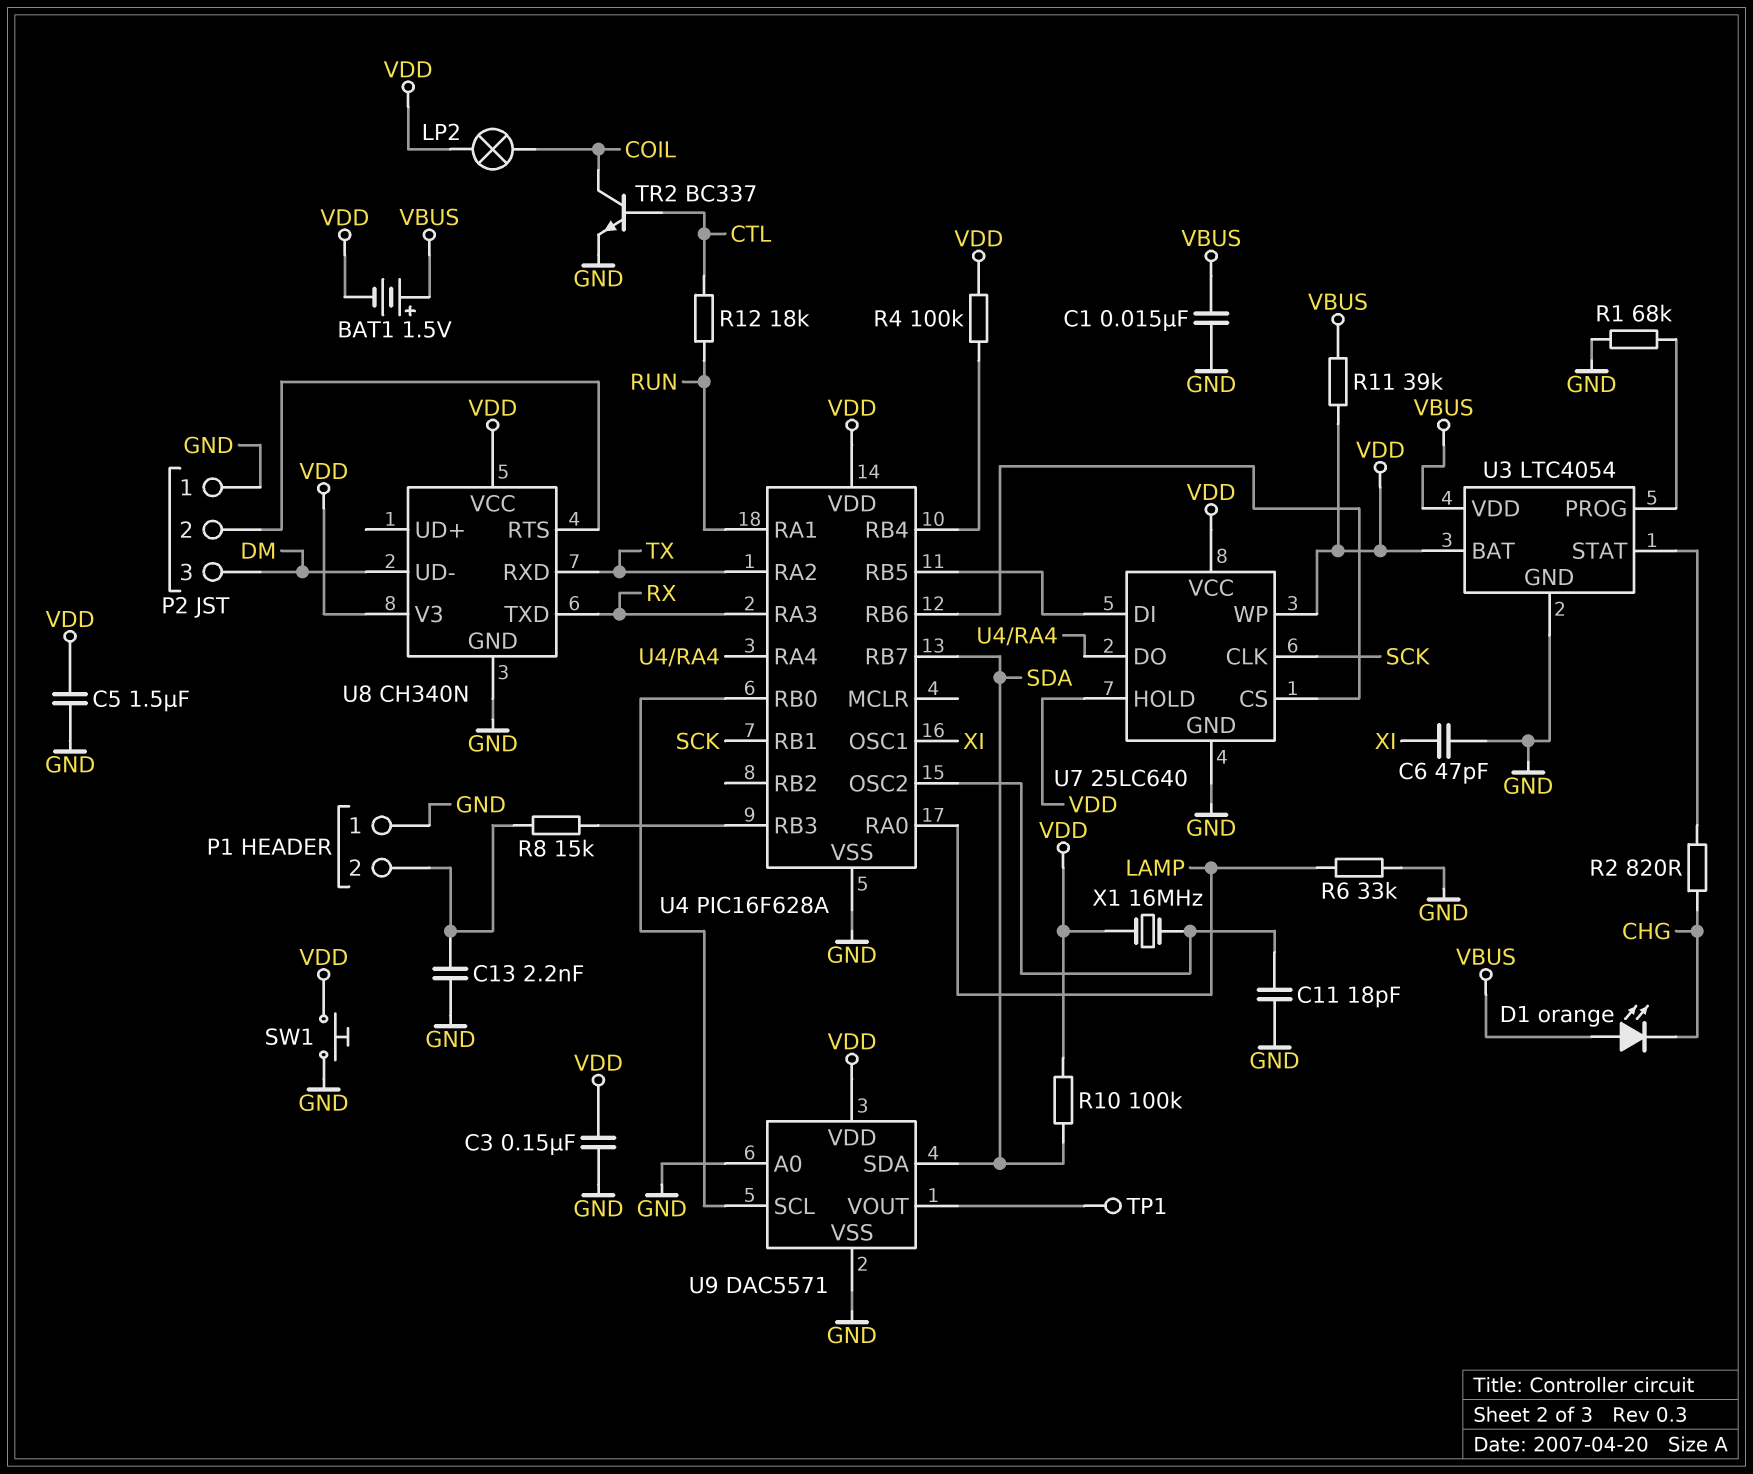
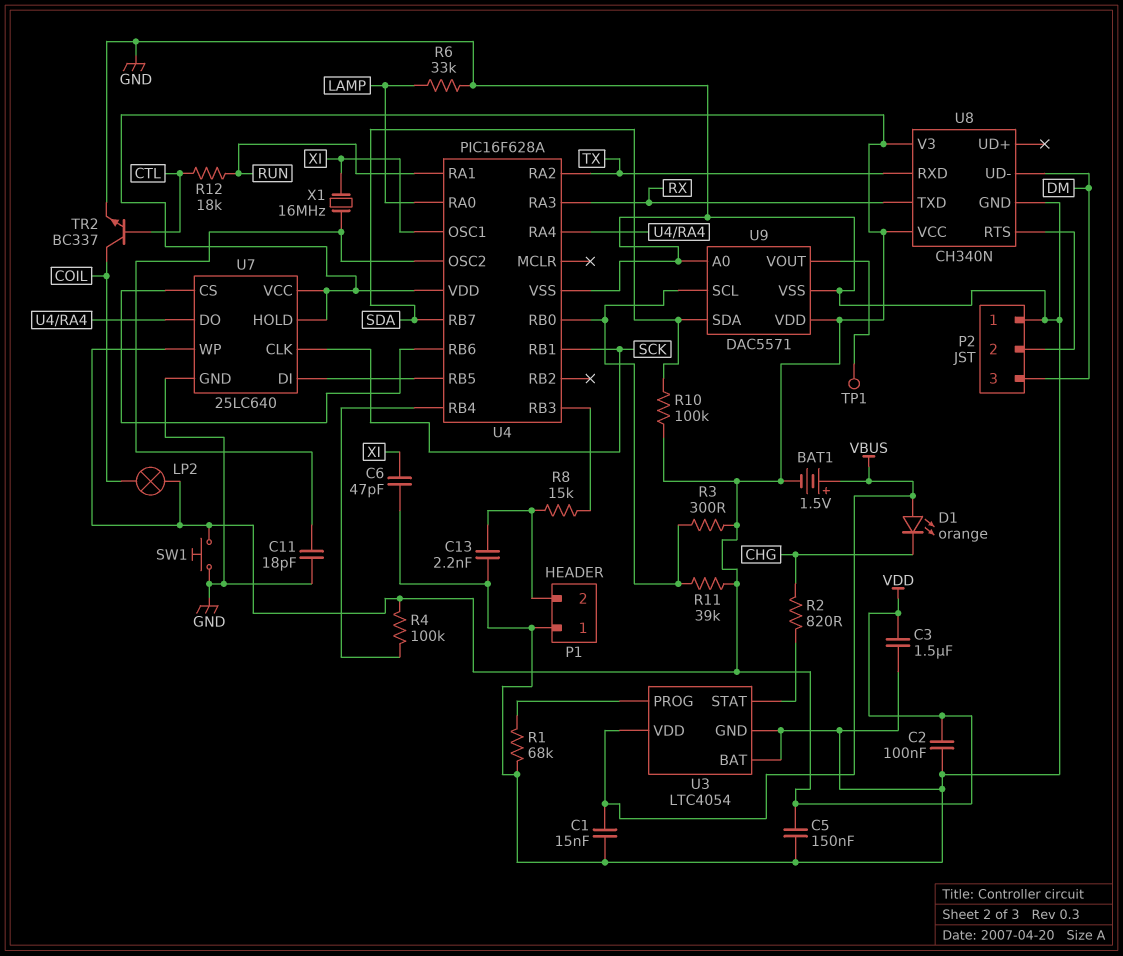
C2: none -> 100nF (GND, VDD)
C3: 150nF (GND, VDD) -> 1.5uF (GND, VDD)
C5: 1.5uF (GND, VDD) -> 150nF (GND, VDD)
R3: none -> 300 (U4/RB0, VDD)
R11: 39k (VBUS, VDD) -> 39k (U4/RB0, VDD)
U3 pin BAT: VDD -> GND
X1: 16MHz (U4/OSC2, VDD) -> 16MHz (U4/OSC2, XI)

